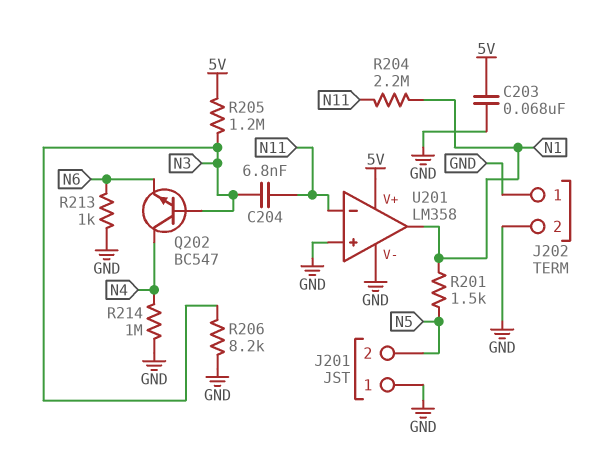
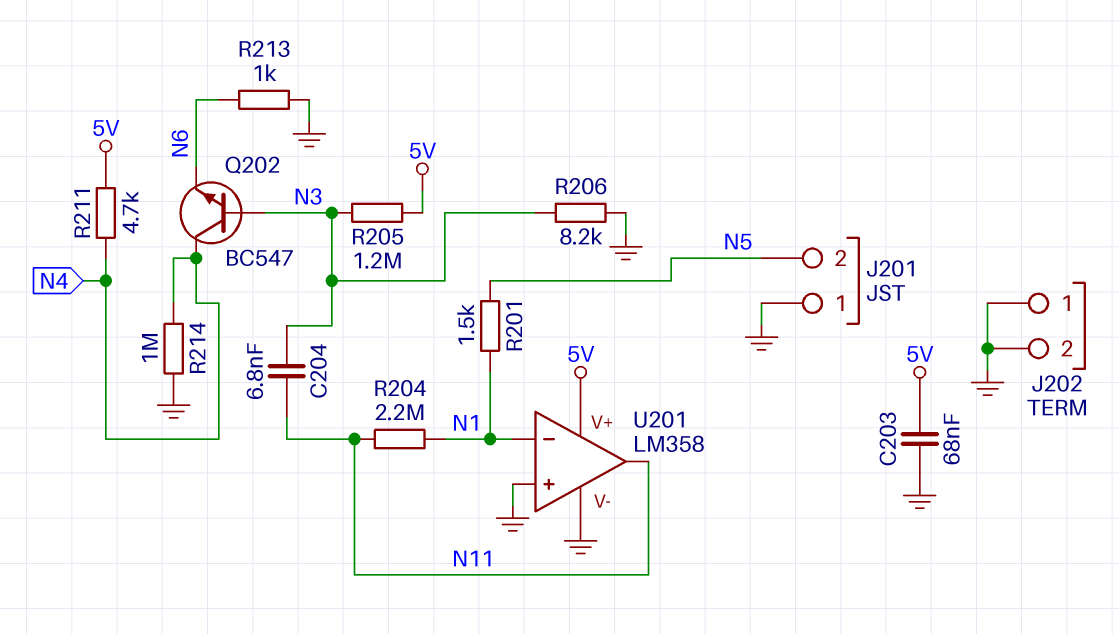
R211: none -> 4.7k (5V, N4)
U201 pin in-: N11 -> N1
U201 pin out: N1 -> N11

